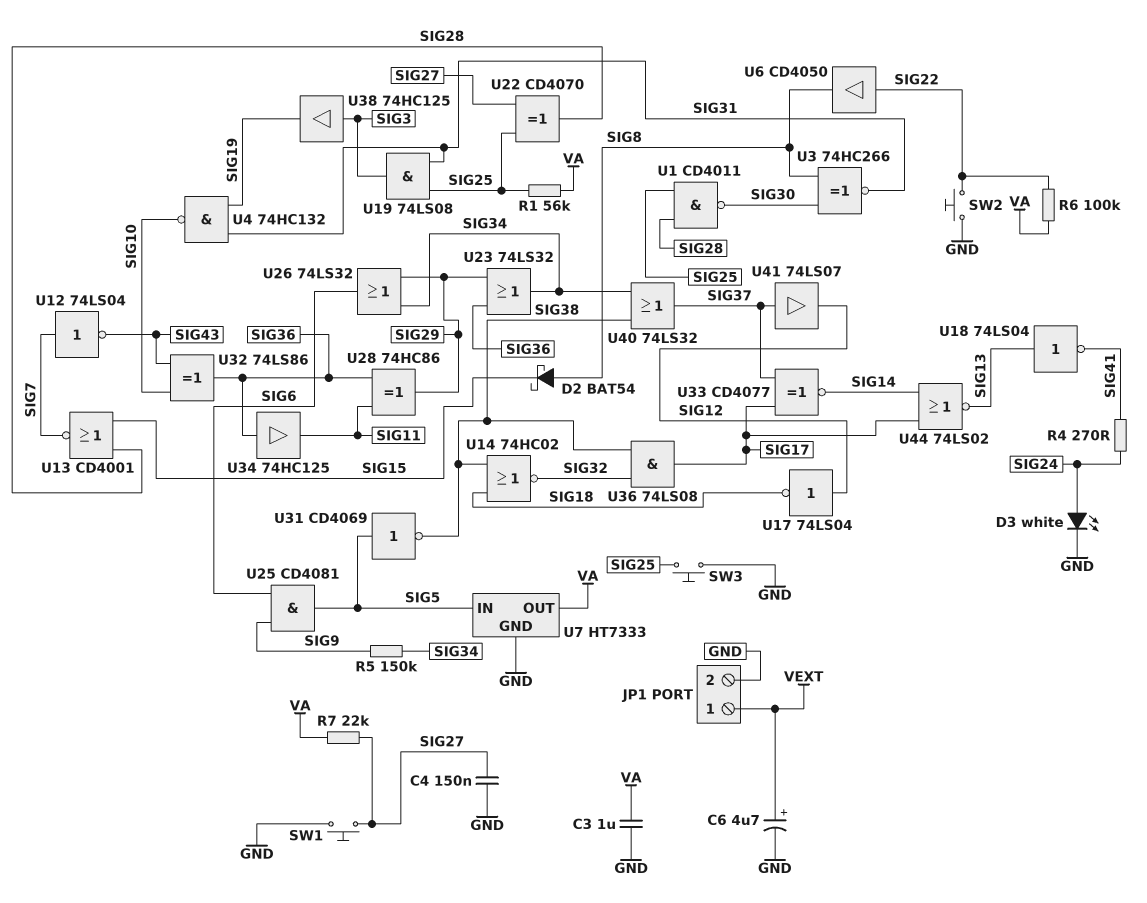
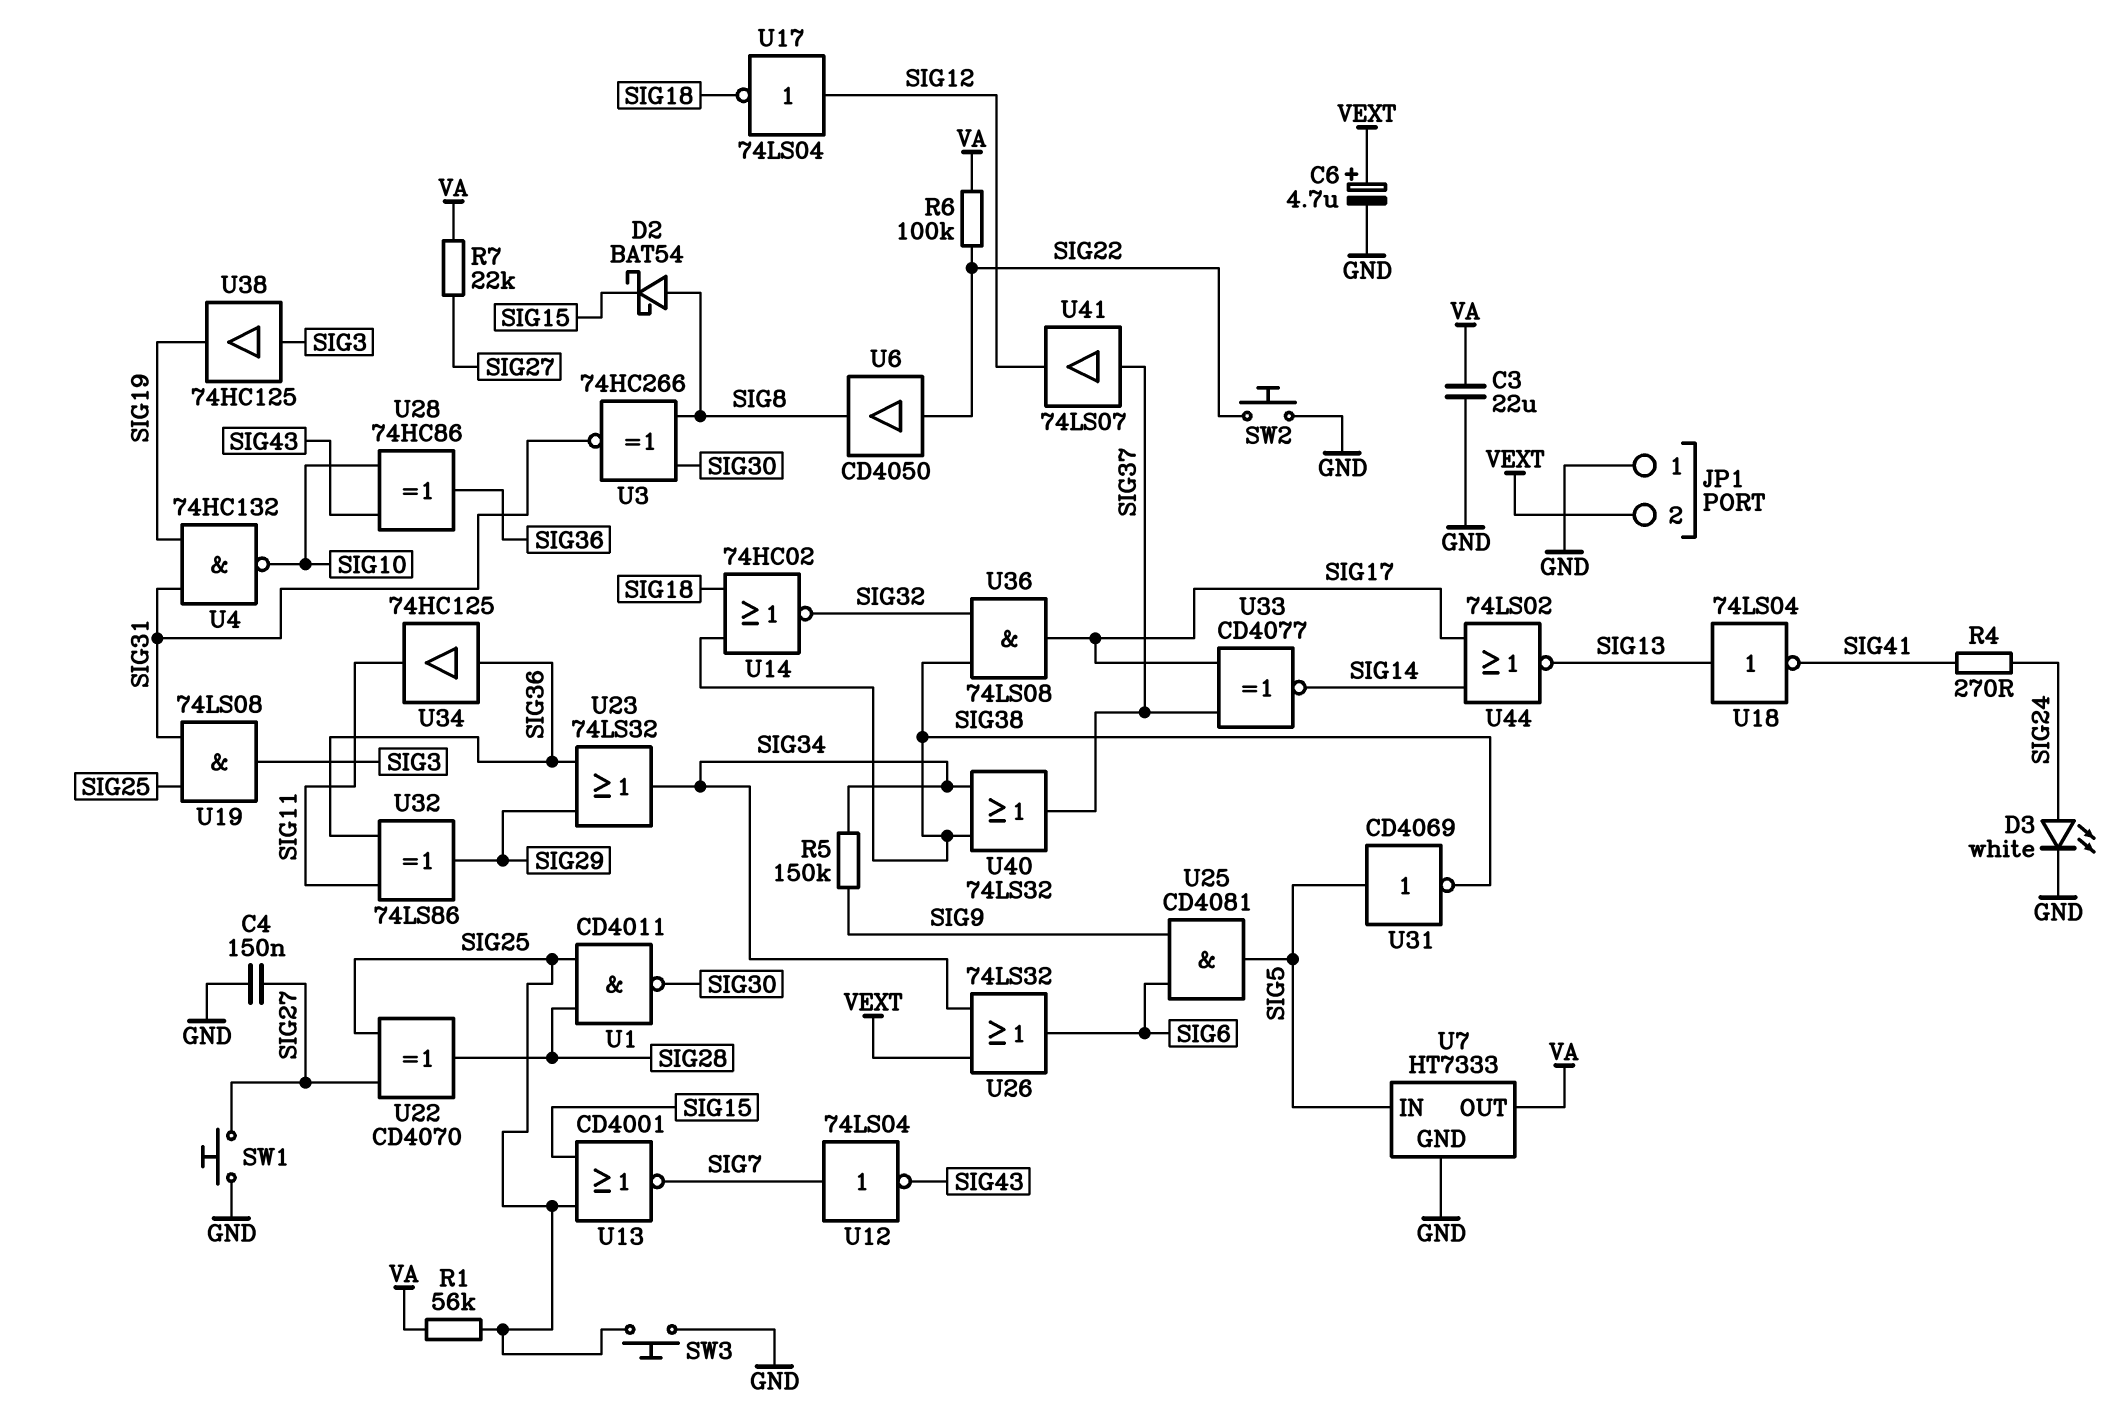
C3: 1uF (GND, VA) -> 22uF (GND, VA)
JP1 pin 1: VEXT -> GND
JP1 pin 2: GND -> VEXT
U13: NOR CD4001 (in SIG15, in SIG28, out SIG7) -> NOR CD4001 (in SIG15, in SIG25, out SIG7)
U26: OR 74LS32 (in SIG29, in SIG34, out SIG6) -> OR 74LS32 (in SIG34, in VEXT, out SIG6)
U28: XOR 74HC86 (in SIG11, in SIG36, out SIG29) -> XOR 74HC86 (in SIG10, in SIG43, out SIG36)
U32: XOR 74LS86 (in SIG10, in SIG43, out SIG36) -> XOR 74LS86 (in SIG11, in SIG36, out SIG29)

